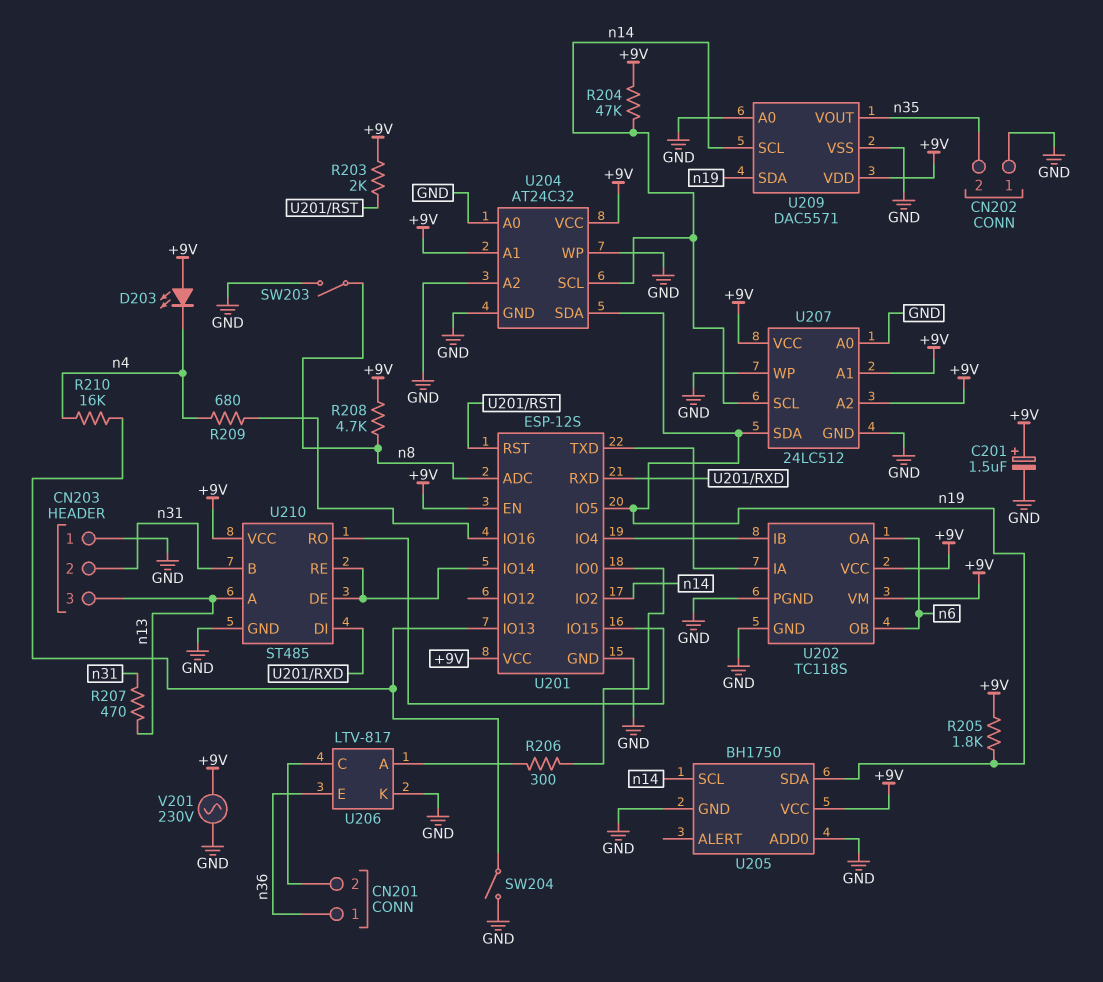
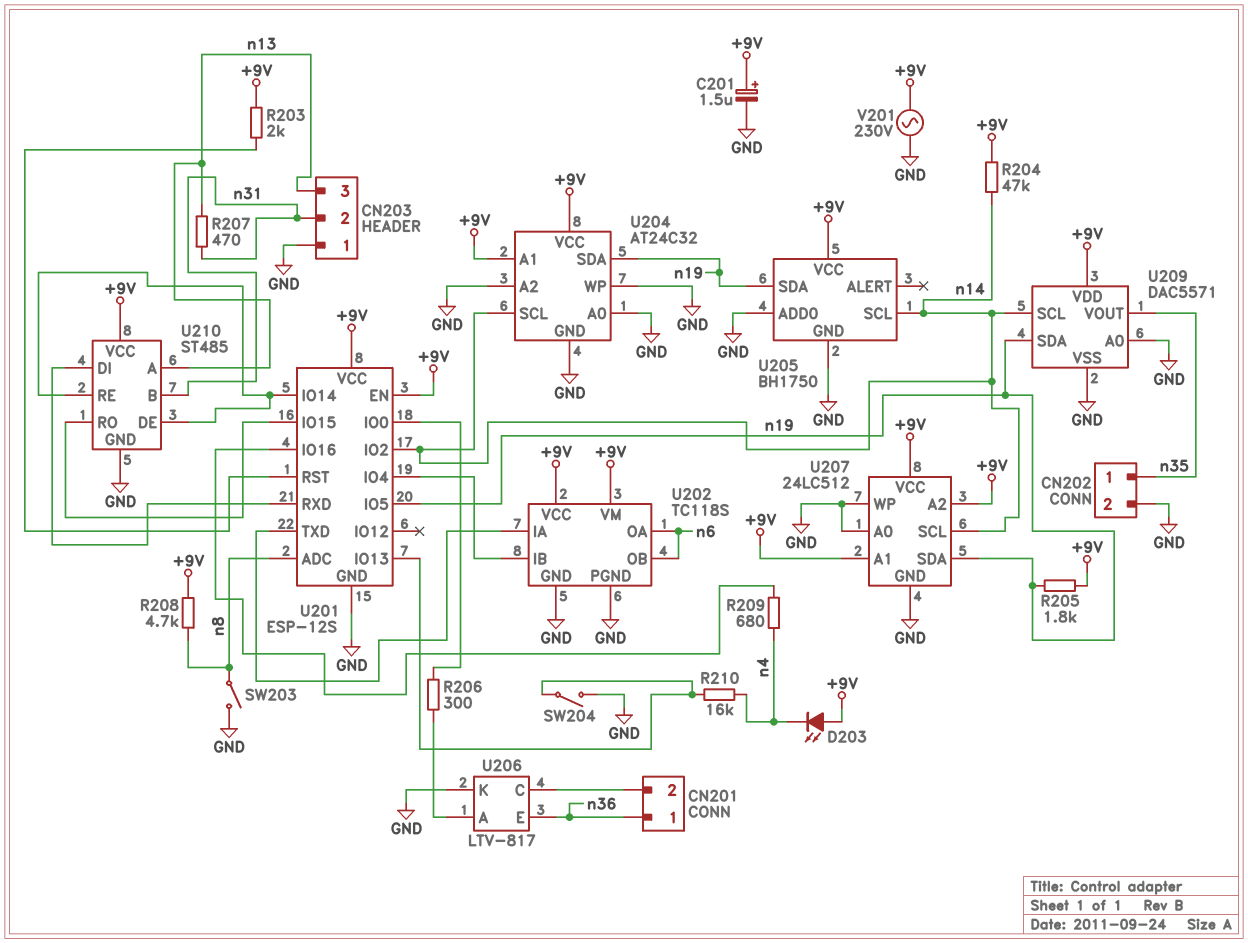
CN202 pin 1: GND -> n35
CN202 pin 2: n35 -> GND

